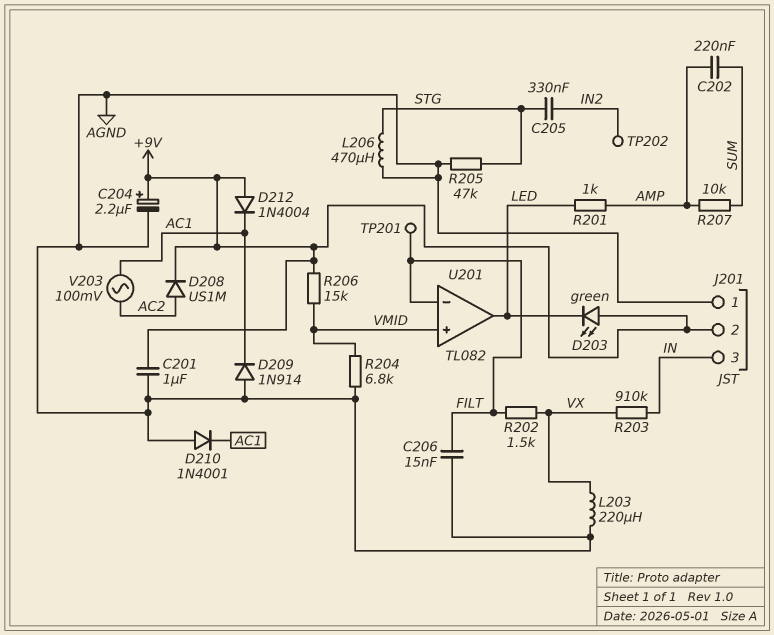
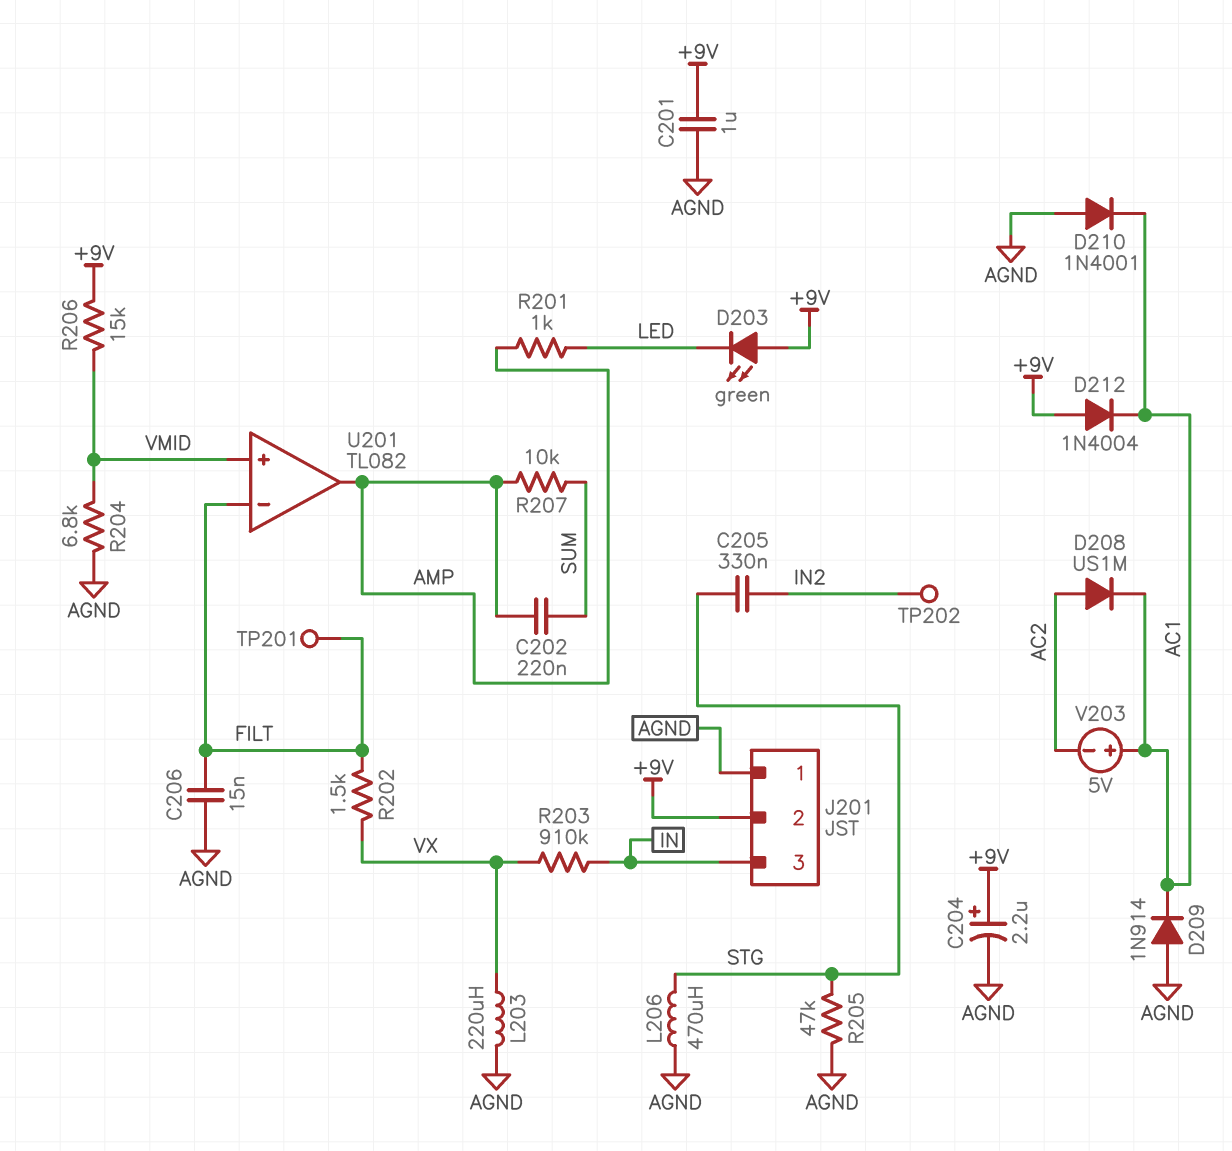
D208: diode US1M (A AC2, K +9V) -> diode US1M (A AC2, K AC1)
U201 pin out: LED -> AMP
V203: AC 100mV (AC1, AC2) -> 5V (plus AC1, minus AC2)

